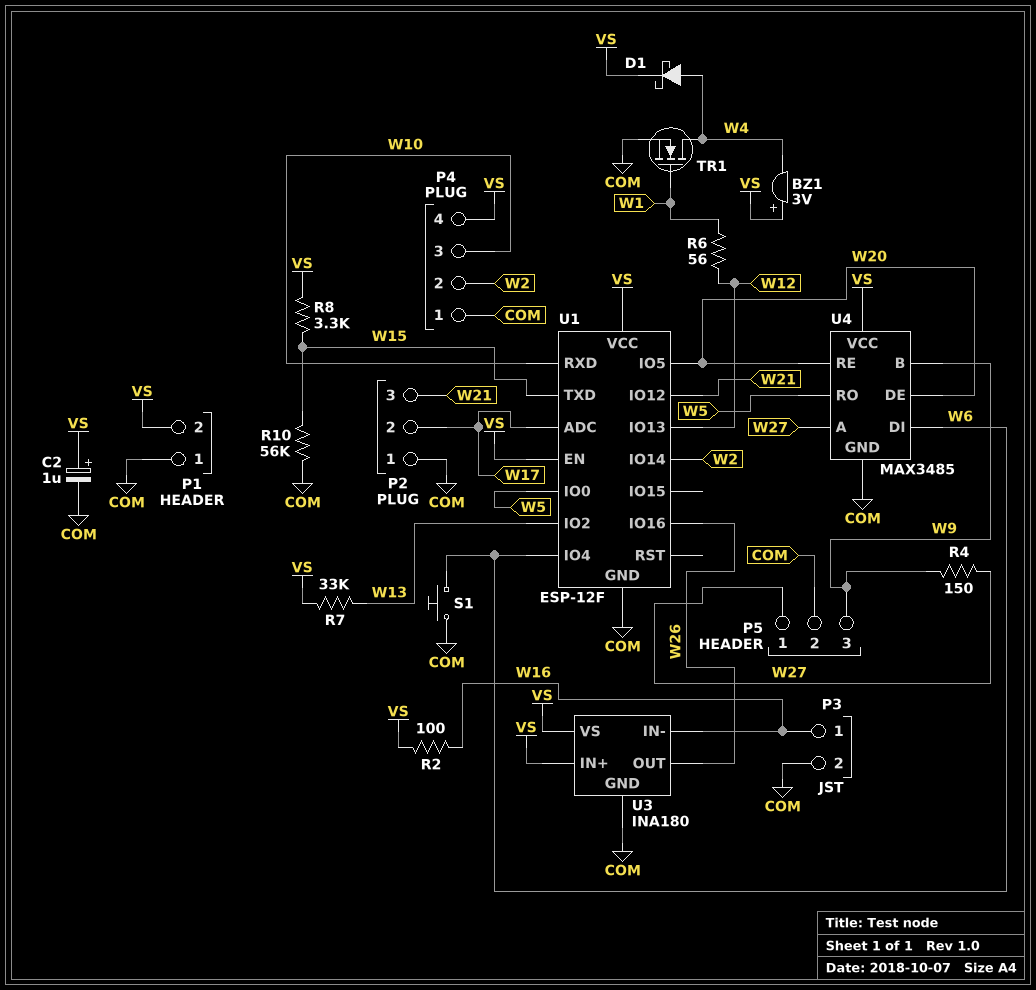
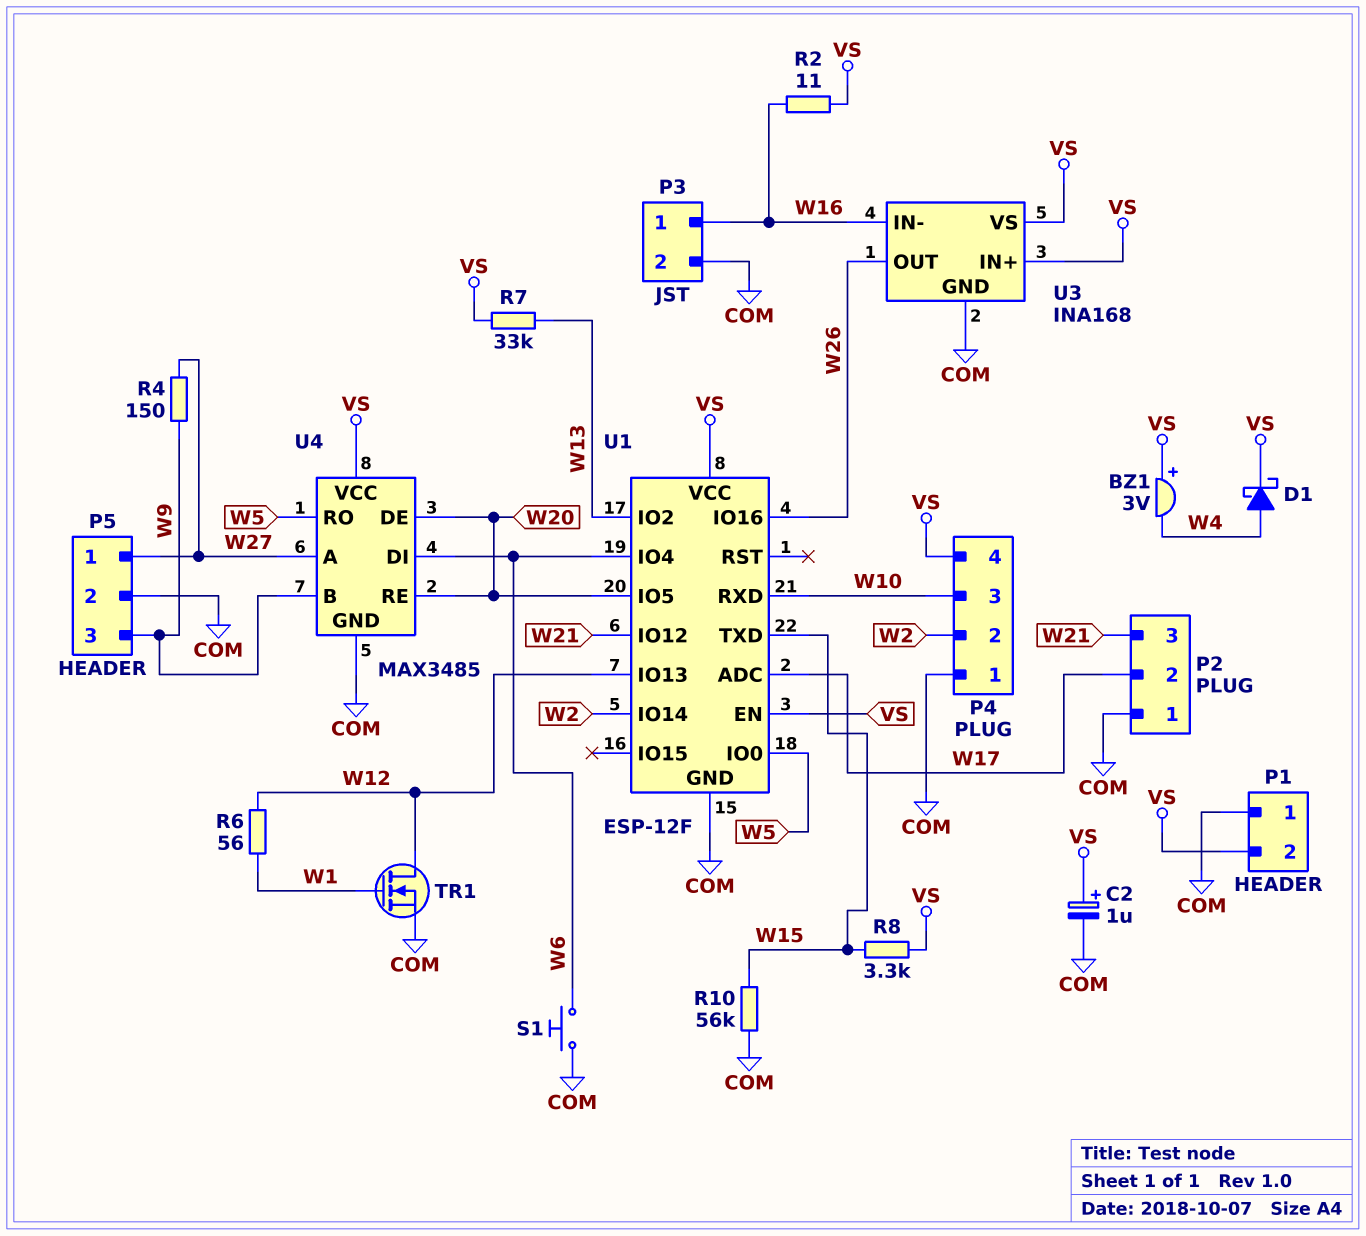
R2: 100 (VS, W16) -> 11 (VS, W16)
TR1: NMOS (G W1, D W4, S COM) -> NMOS (G W1, D W12, S COM)
U3: INA180 -> INA168

